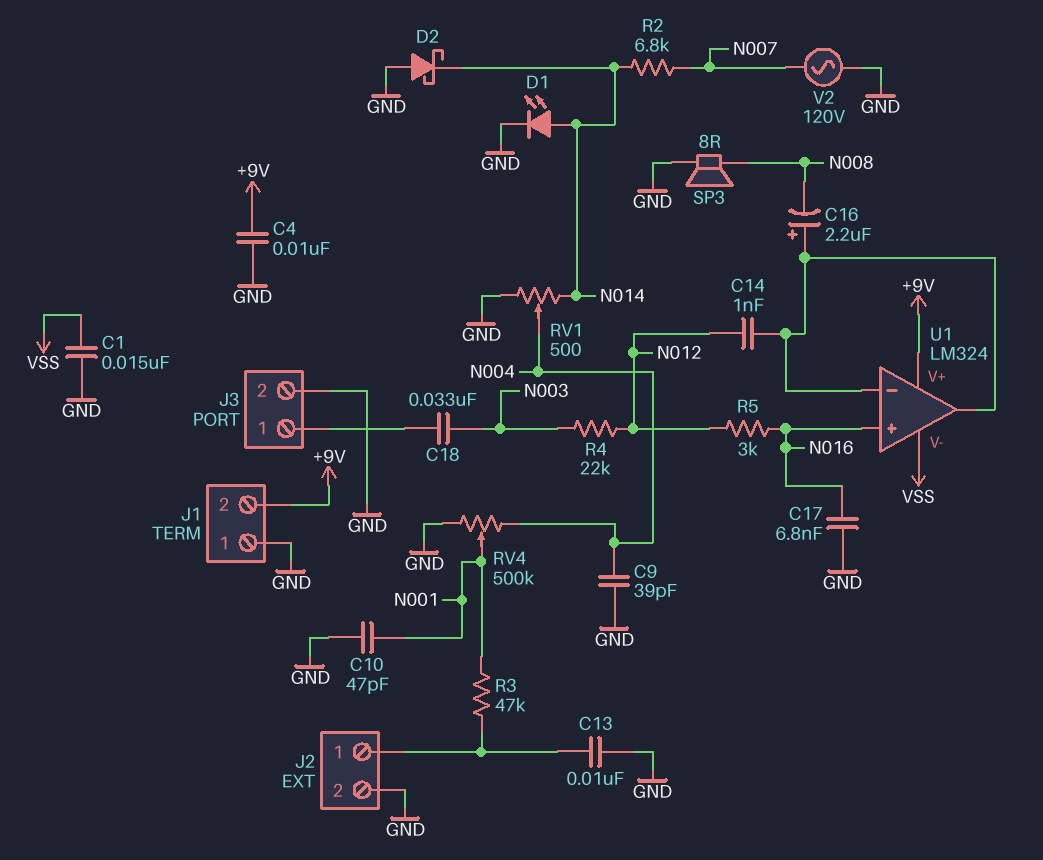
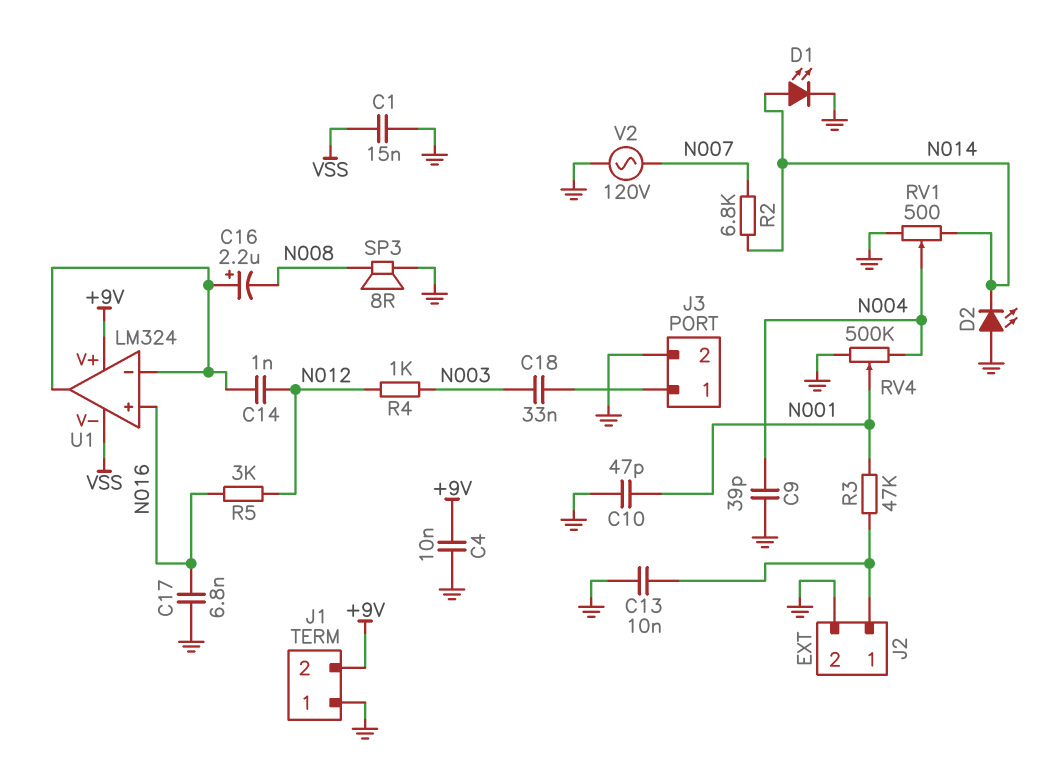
D2: schottky (A GND, K N014) -> LED (A GND, K N014)
R4: 22k (N003, N012) -> 1k (N003, N012)

